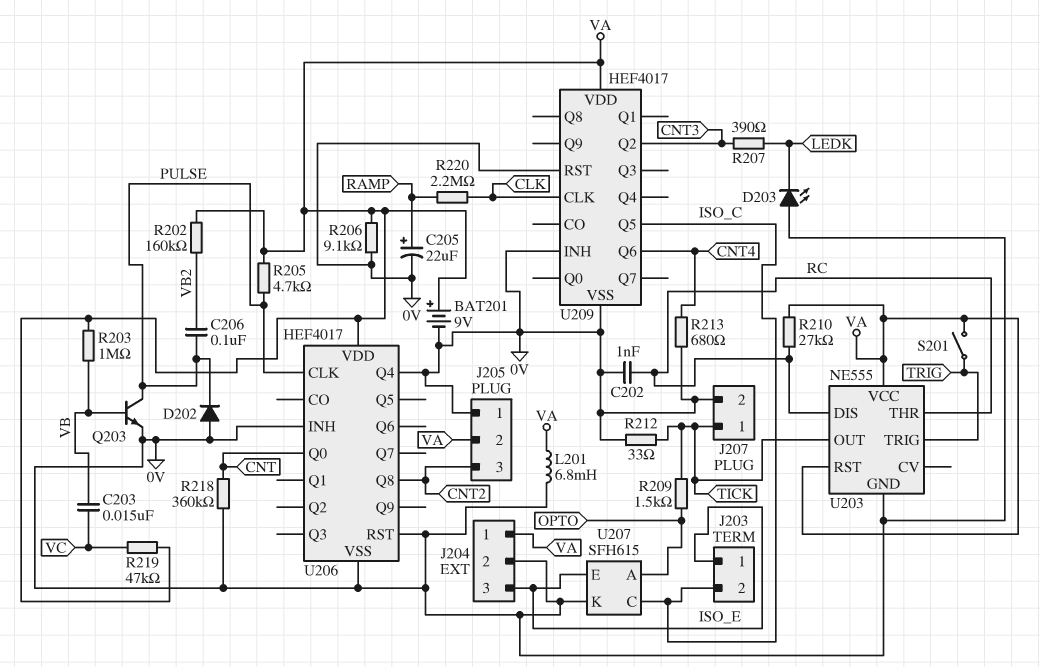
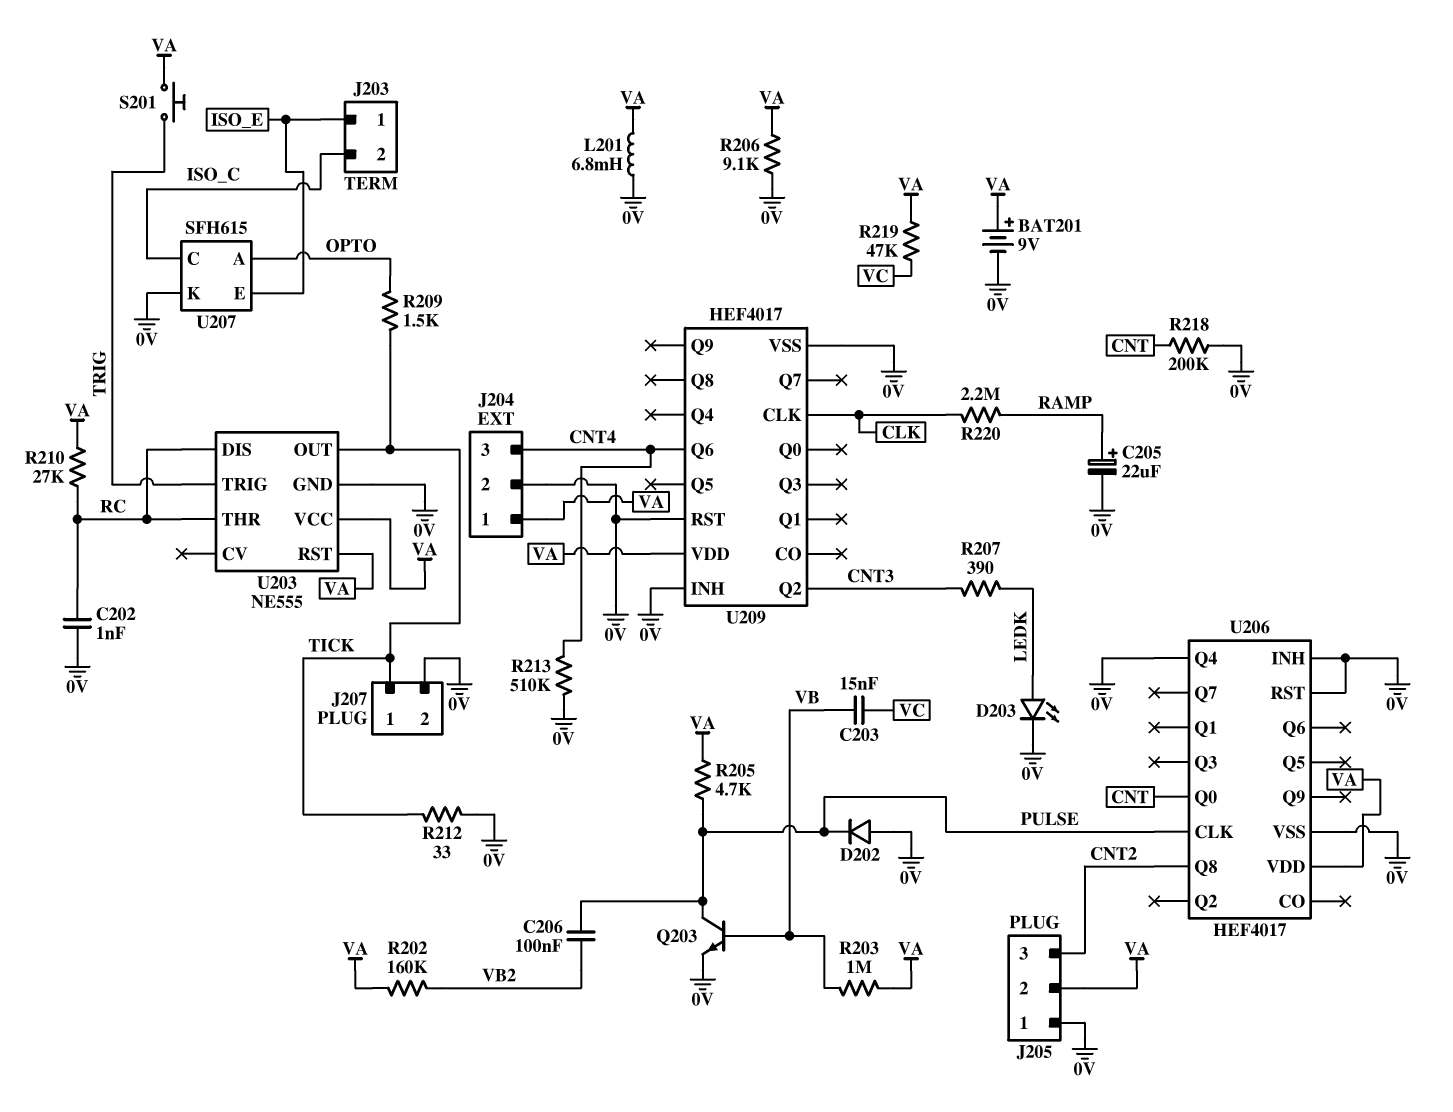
D203: LED (A 0V, K LEDK) -> LED (A LEDK, K 0V)
J204 pin 3: ISO_E -> CNT4
R213: 680 (0V, CNT4) -> 510k (0V, CNT4)
R218: 360k (0V, CNT) -> 200k (0V, CNT)
S201: switch (TRIG, VA) -> button (TRIG, VA)
U209 pin Q5: ISO_C -> none

